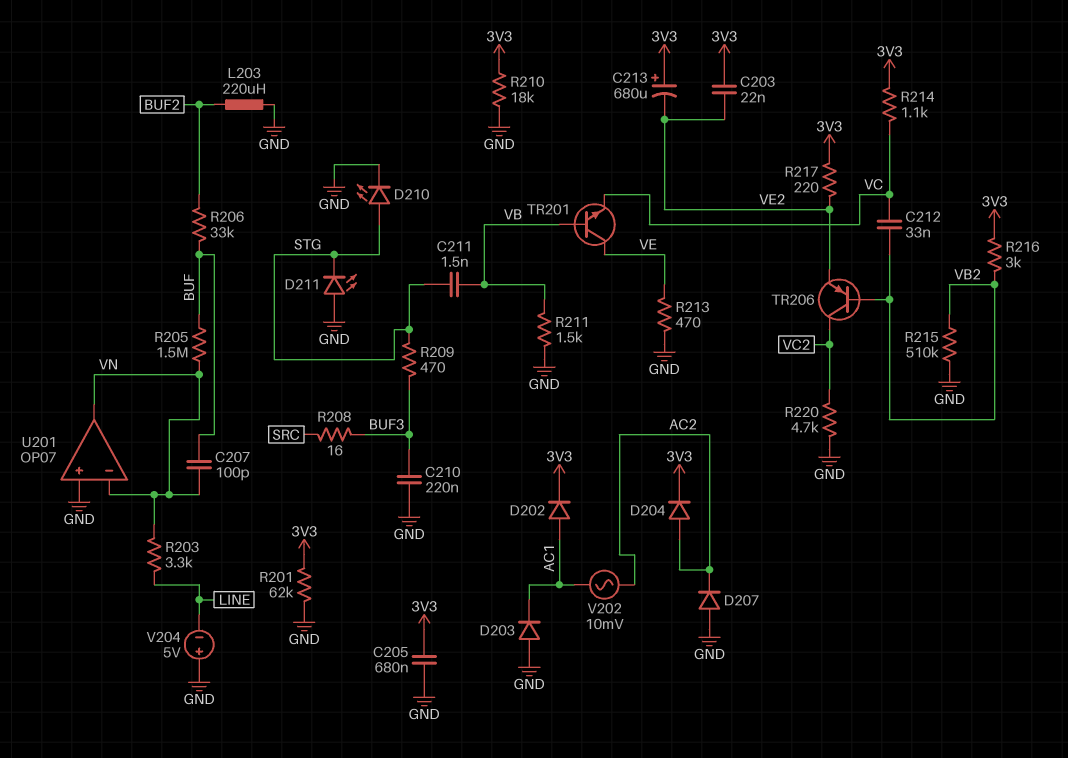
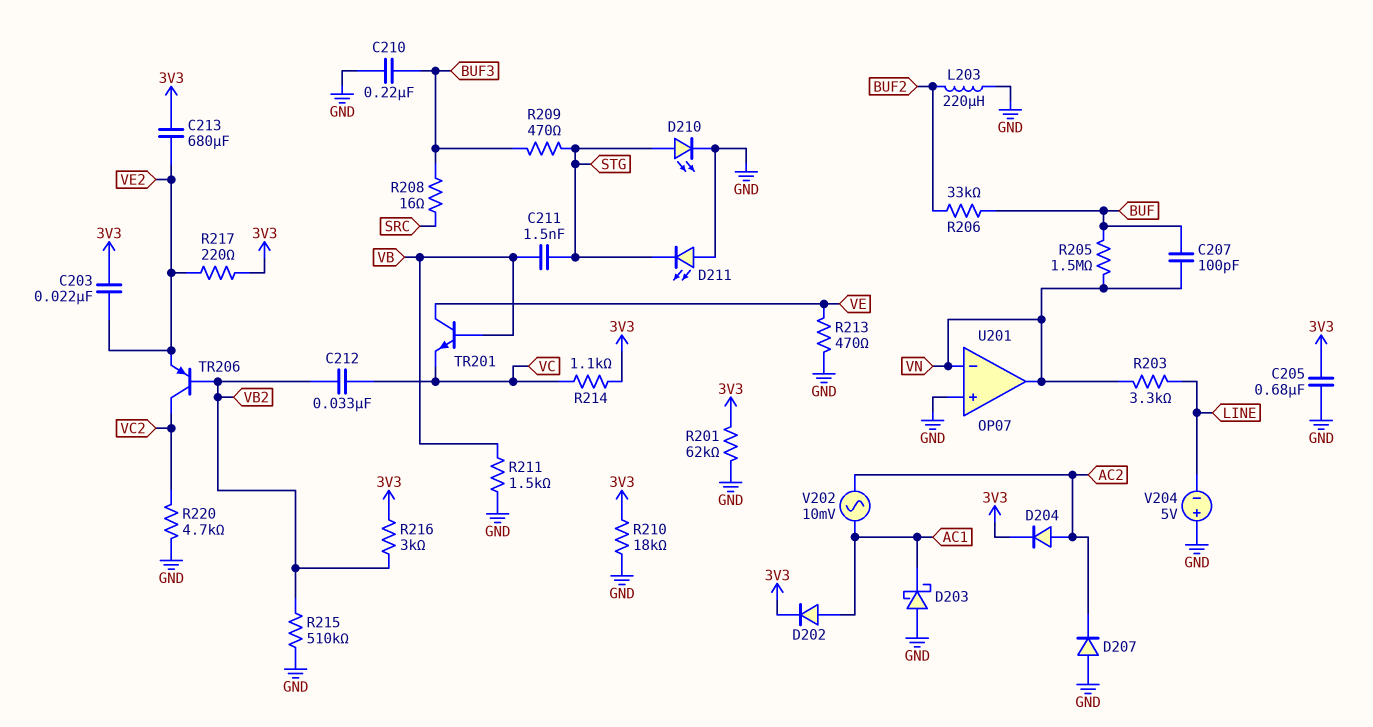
C213: 680uF (plus 3V3, minus VE2) -> 680uF (3V3, VE2)
D203: diode (A GND, K AC1) -> schottky (A GND, K AC1)

